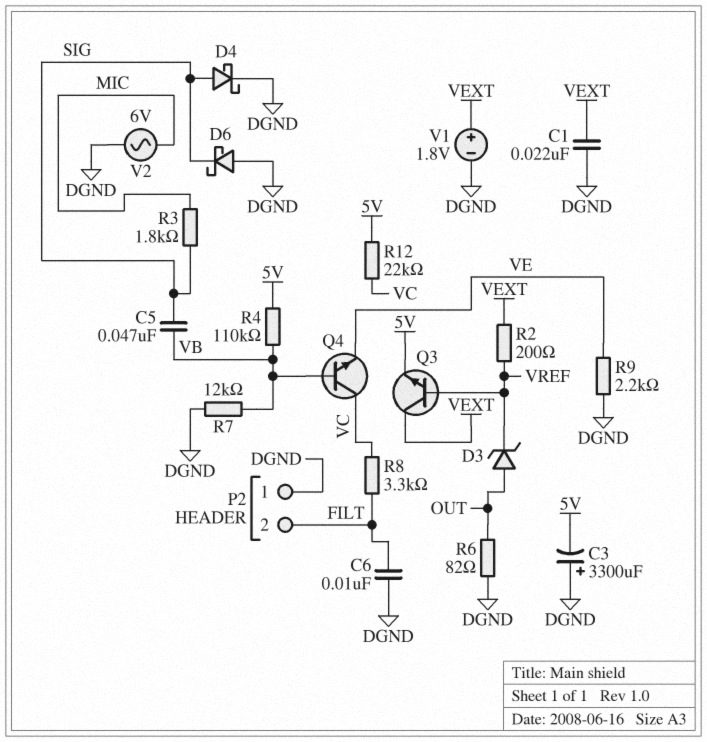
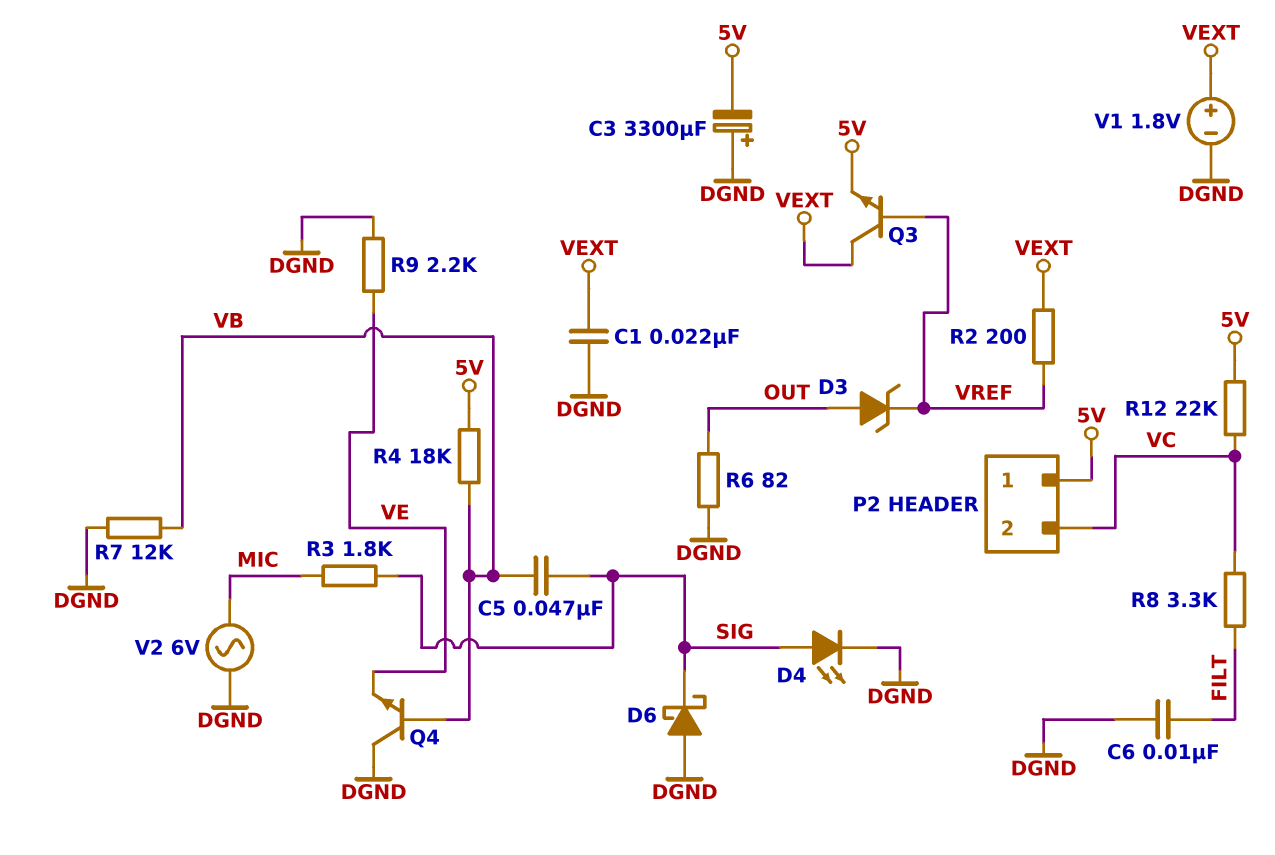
D4: schottky (A SIG, K DGND) -> LED (A SIG, K DGND)
P2 pin 1: DGND -> 5V
P2 pin 2: FILT -> VC
Q4: NPN (B VB, C VC, E VE) -> NPN (B VB, C DGND, E VE)
R4: 110k (5V, VB) -> 18k (5V, VB)

